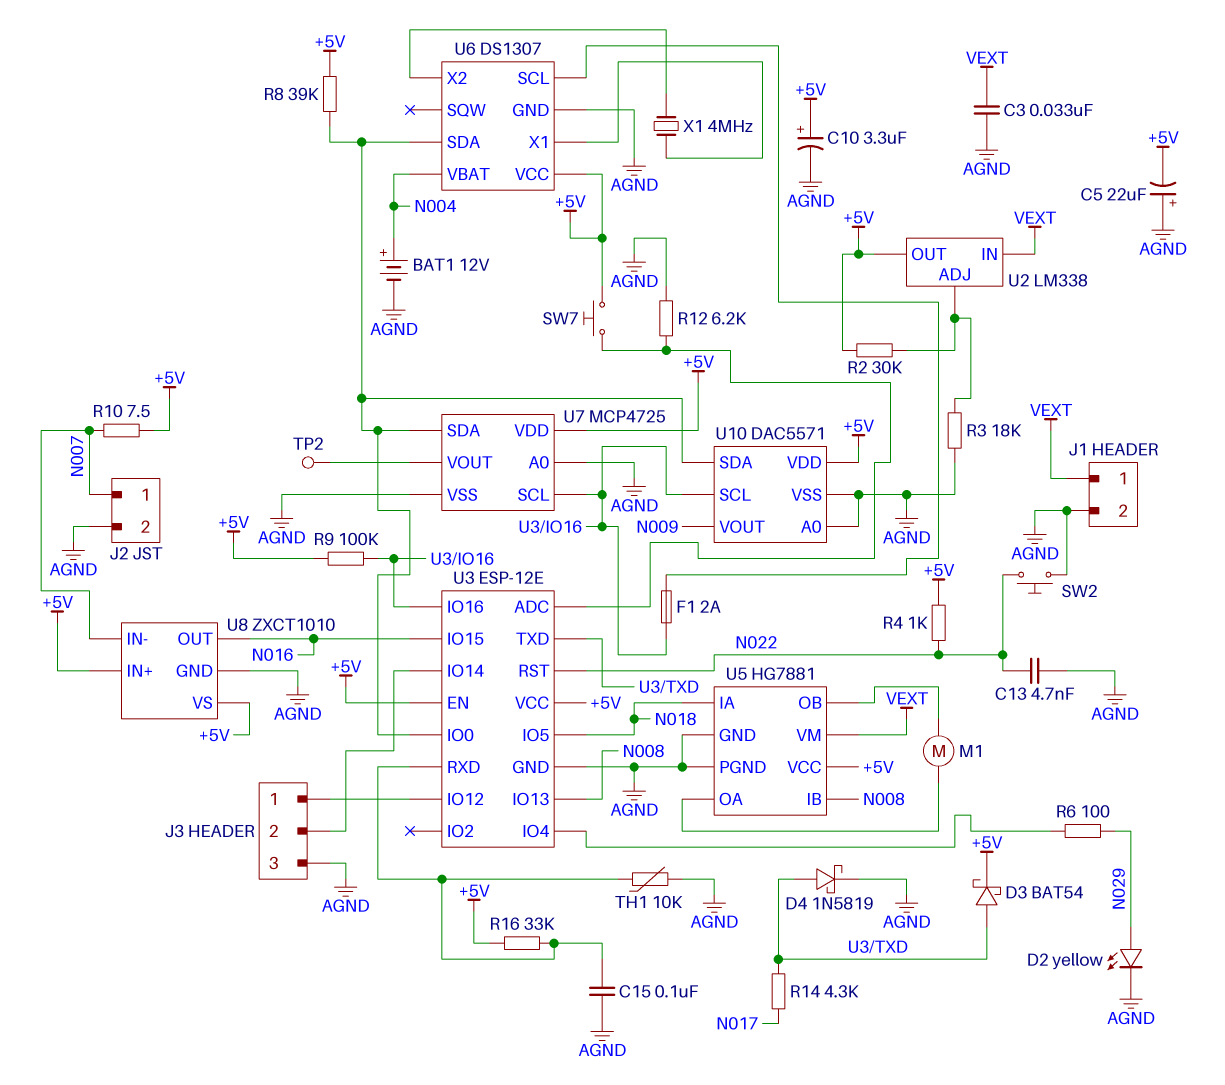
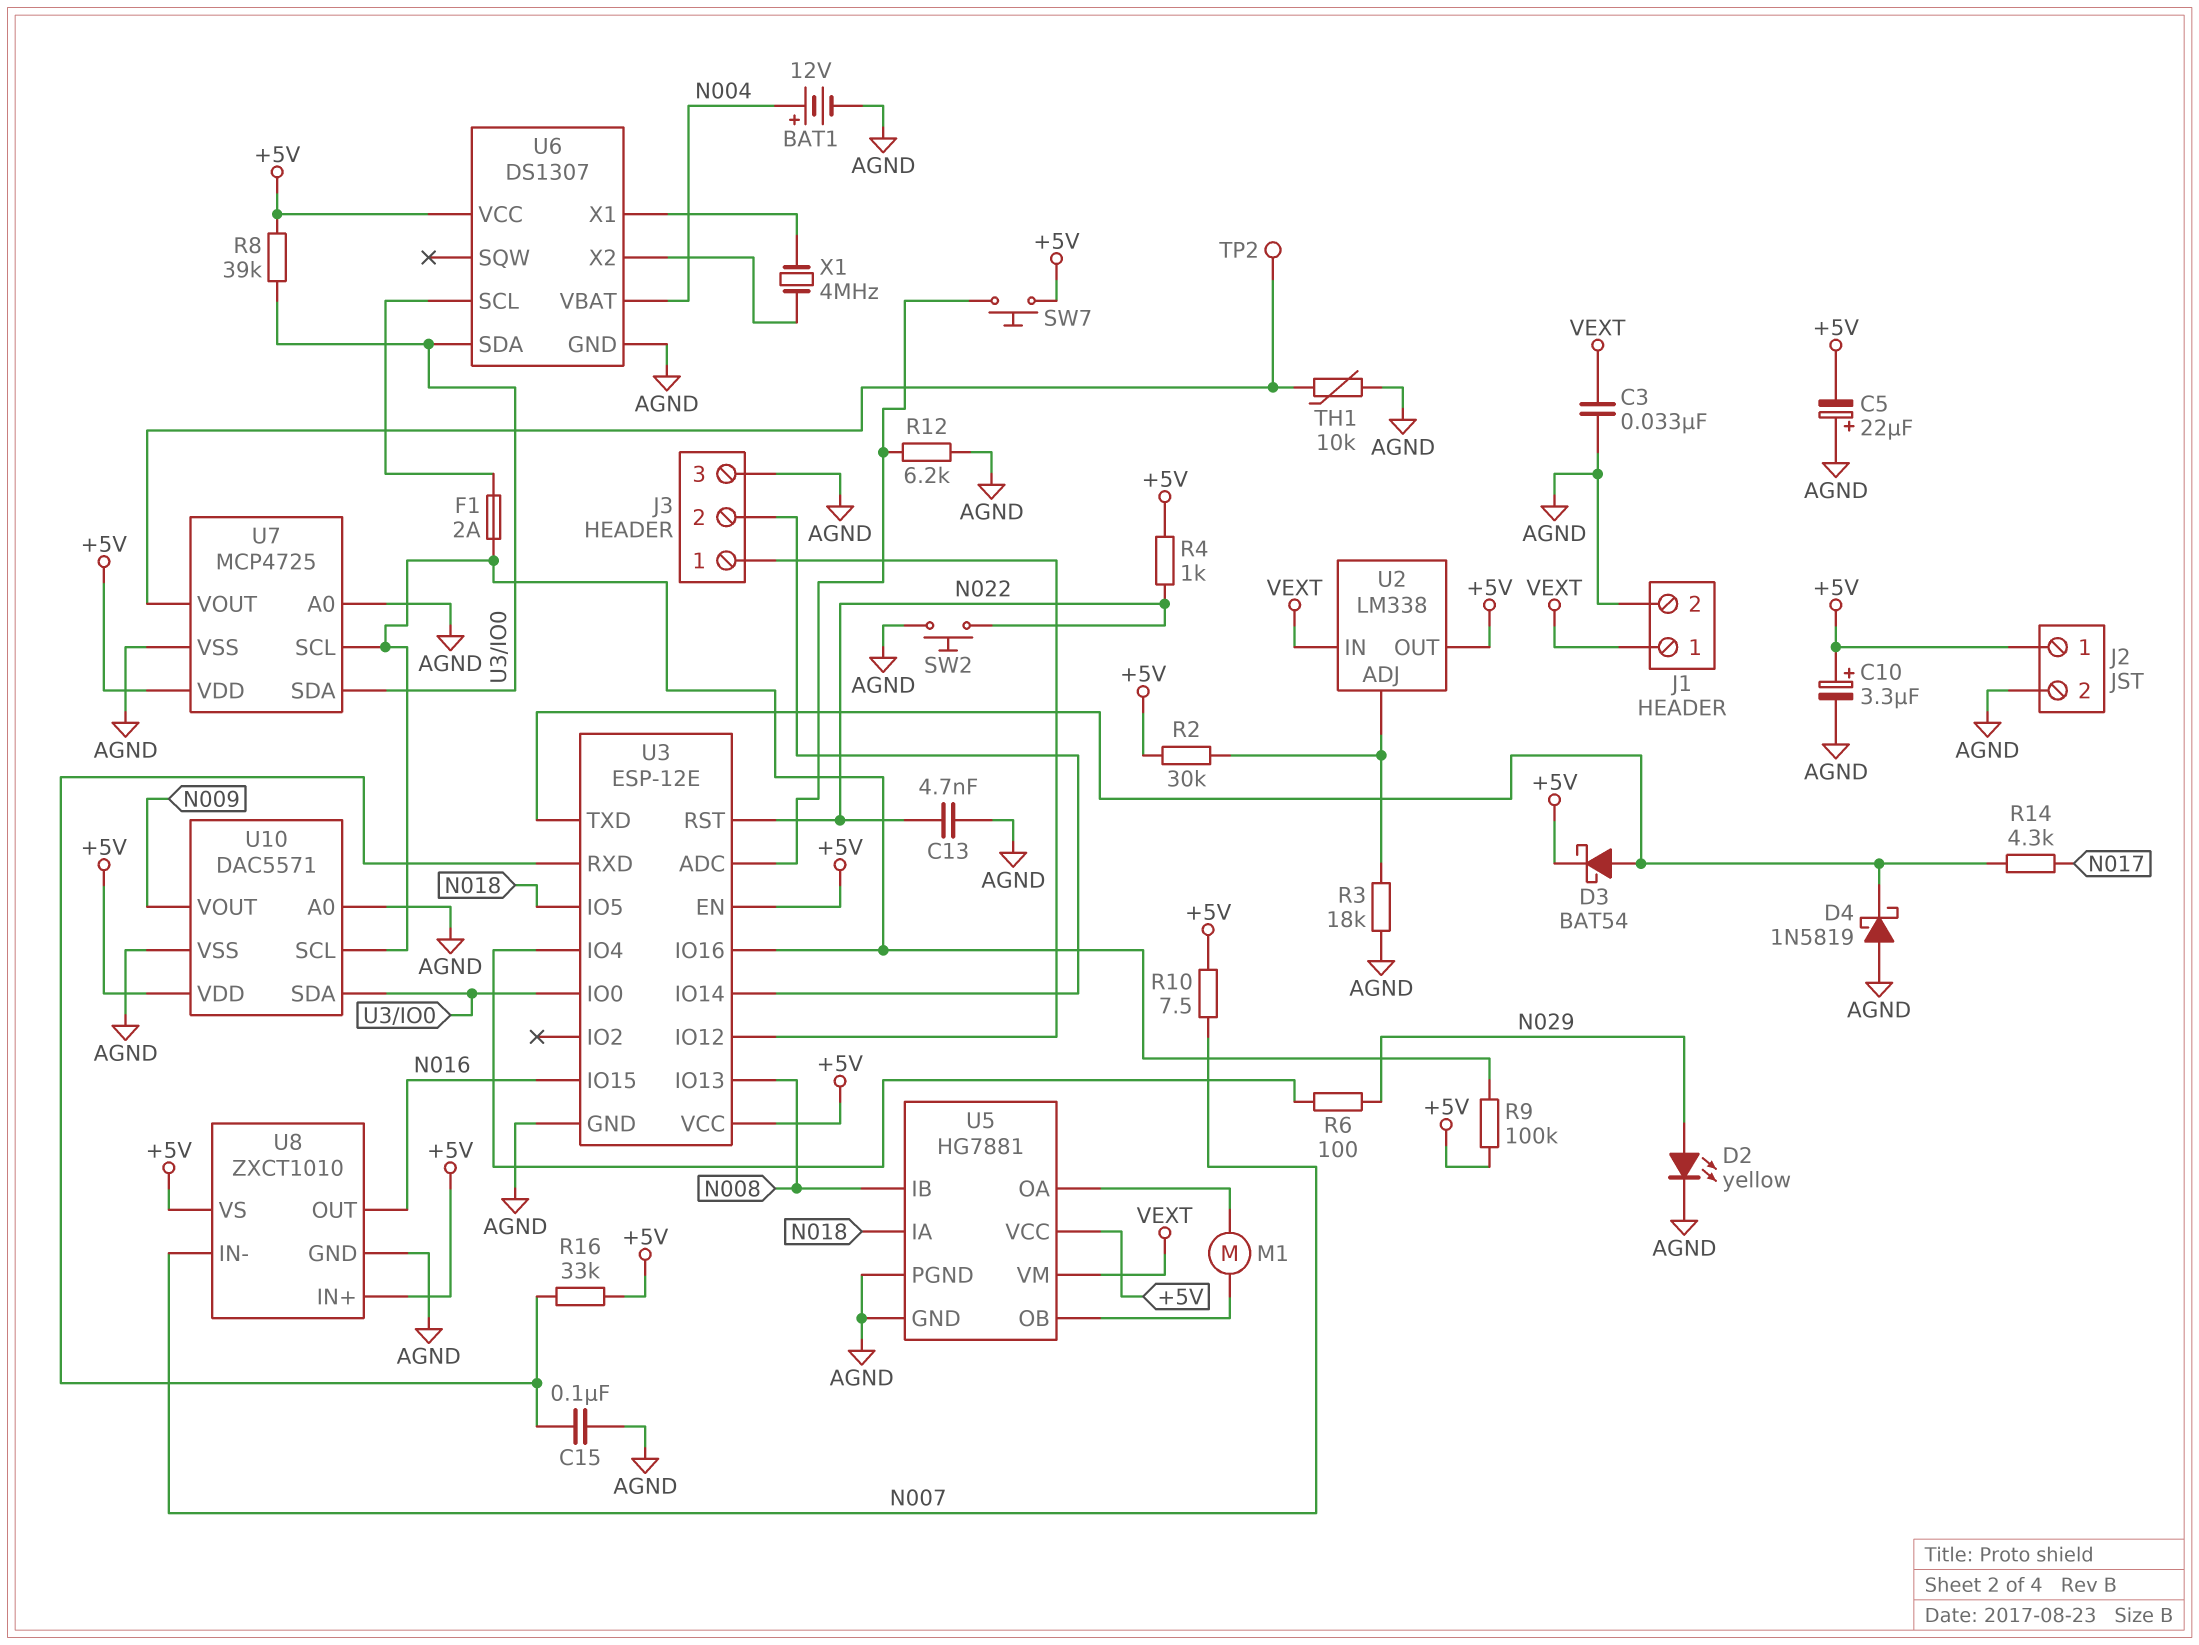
D4: schottky 1N5819 (A U3/TXD, K AGND) -> schottky 1N5819 (A AGND, K U3/TXD)
J2 pin 1: N007 -> +5V
TH1: 10k (AGND, U3/RXD) -> 10k (AGND, U7/VOUT)

